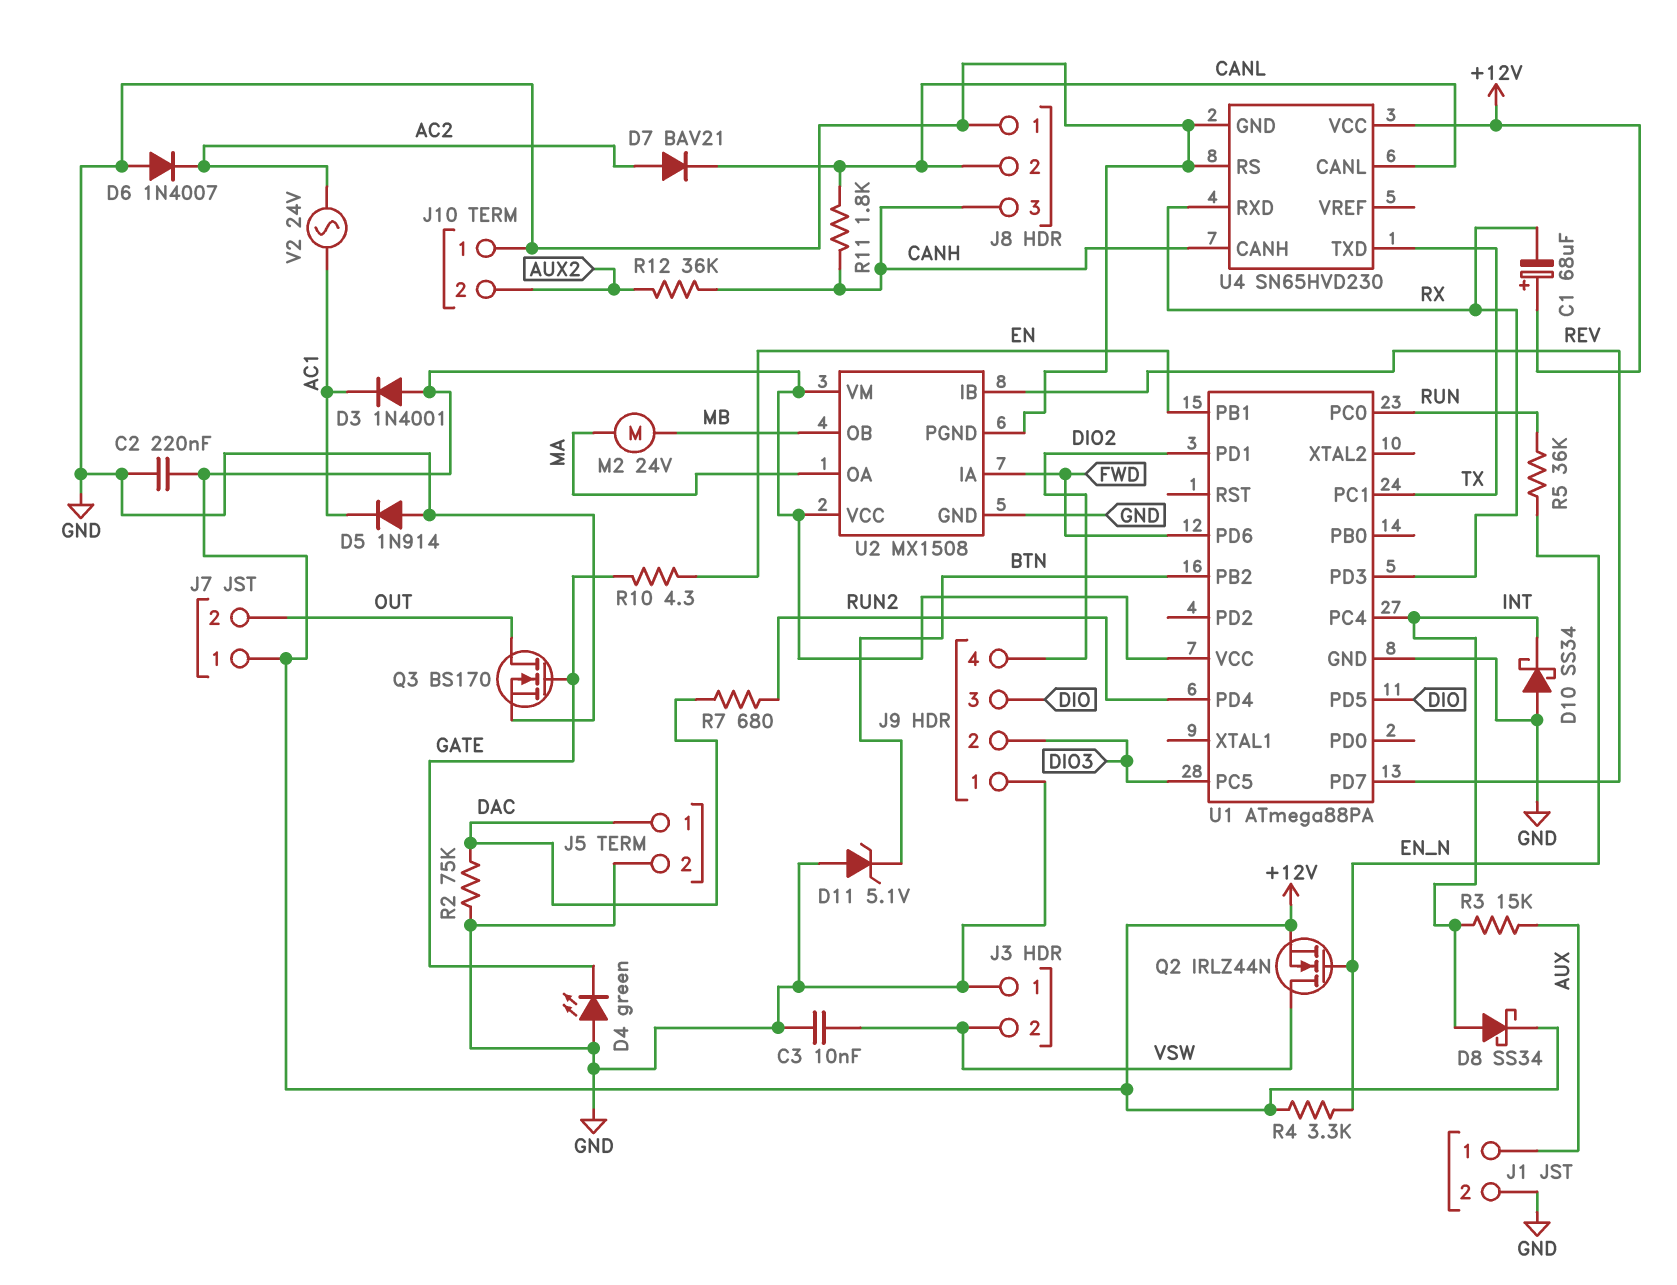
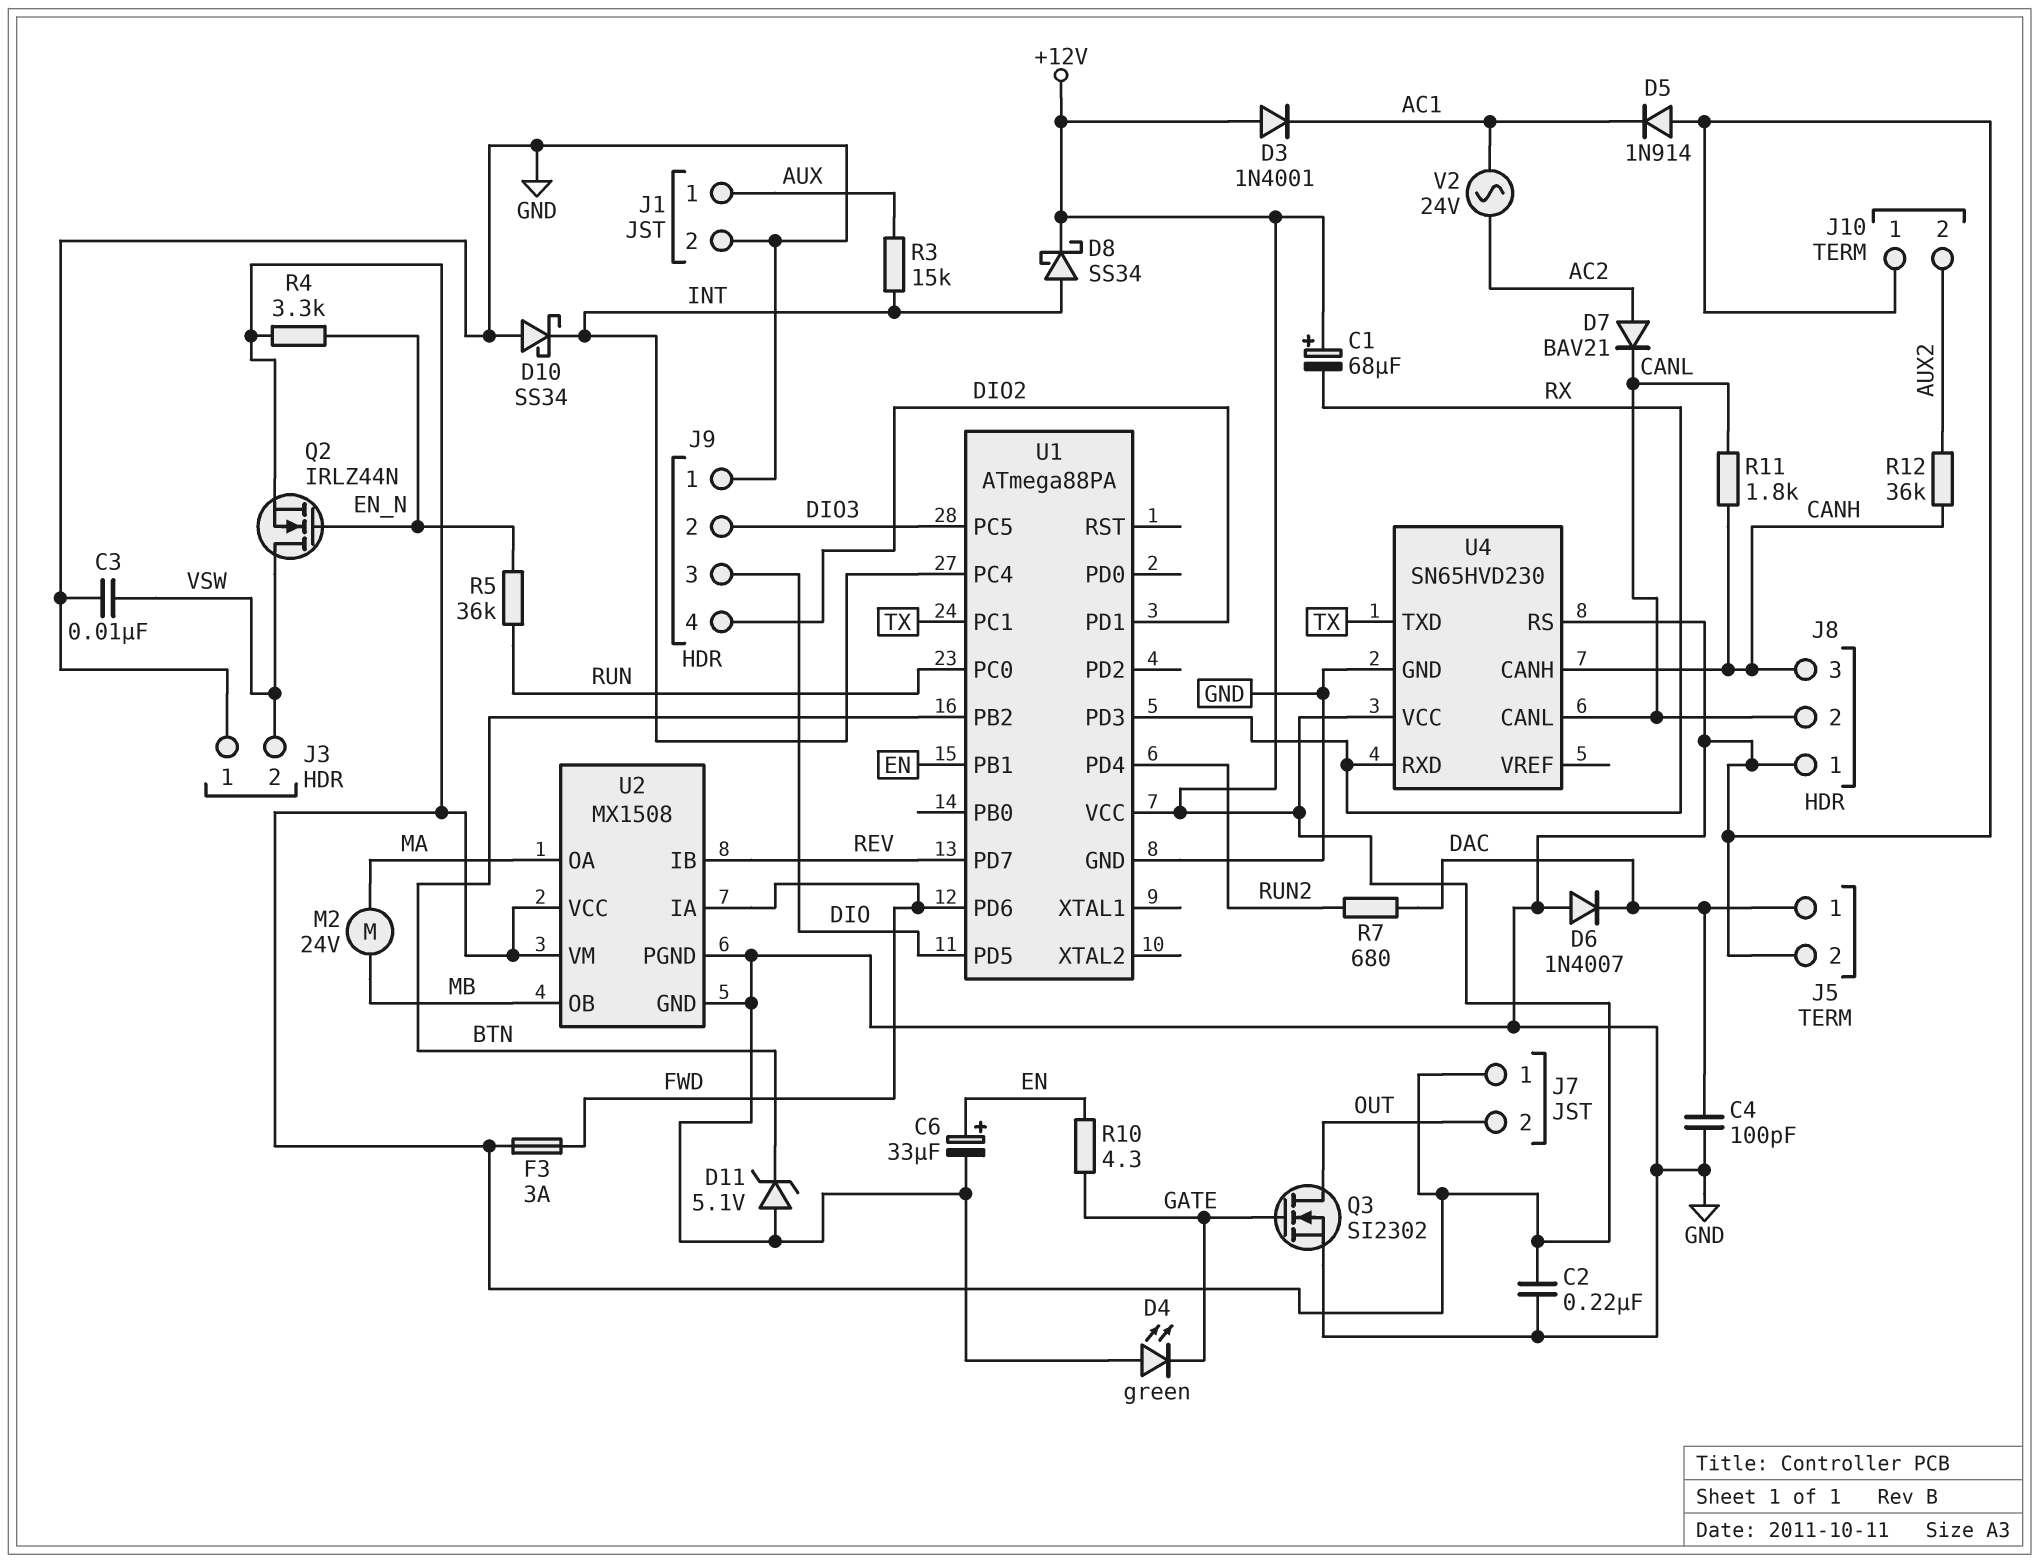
C4: none -> 100pF (DAC, GND)
C6: none -> 33uF (plus EN, minus GND)
D6: diode 1N4007 (A GND, K AC2) -> diode 1N4007 (A GND, K DAC)
F3: none -> 3A (+12V, FWD)
Q3: NMOS BS170 (G GATE, D OUT, S GND) -> NMOS SI2302 (G GATE, D OUT, S GND)
R2: 75k (DAC, GND) -> none

